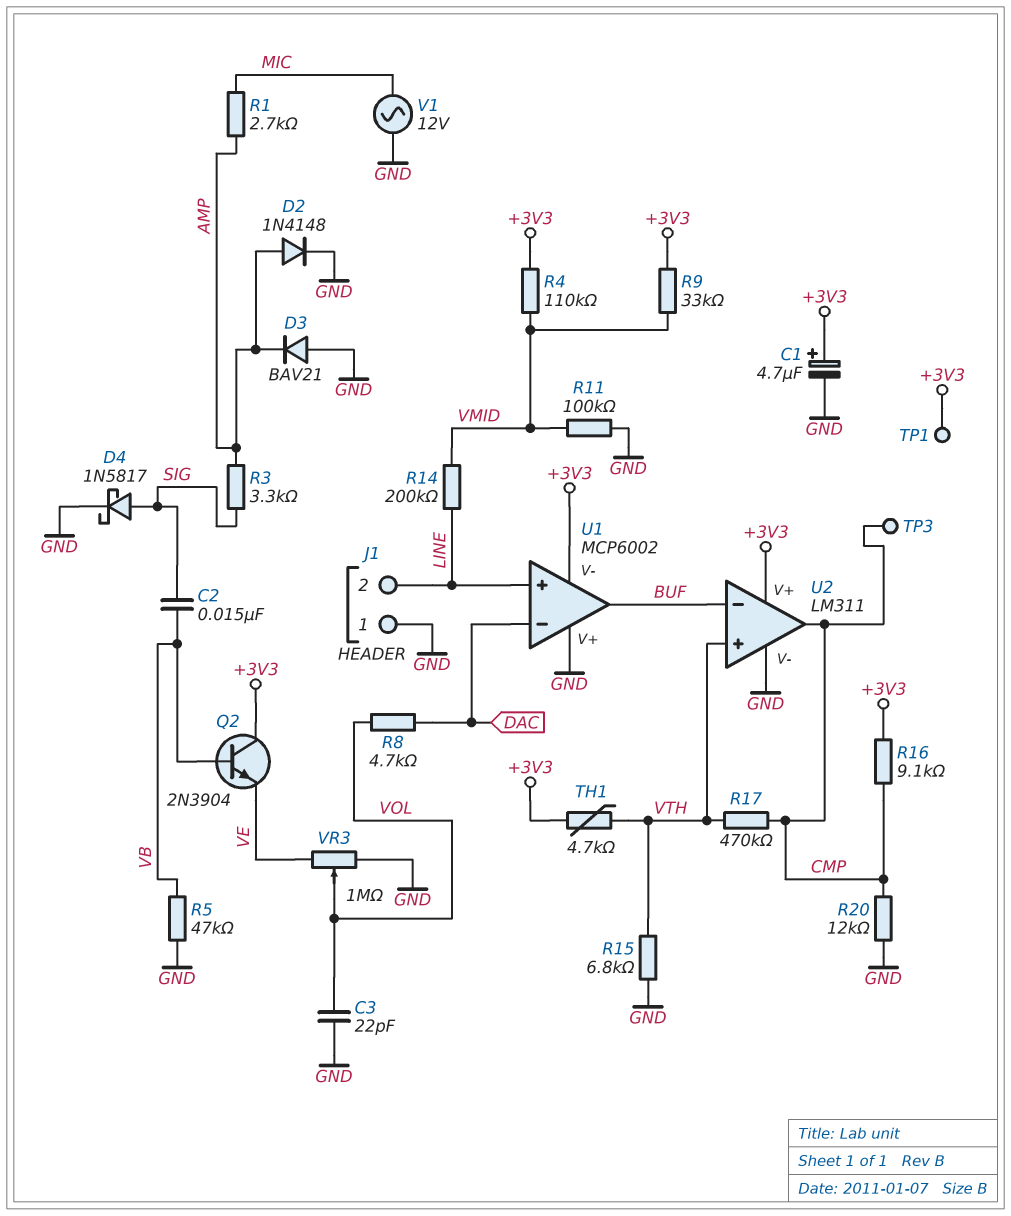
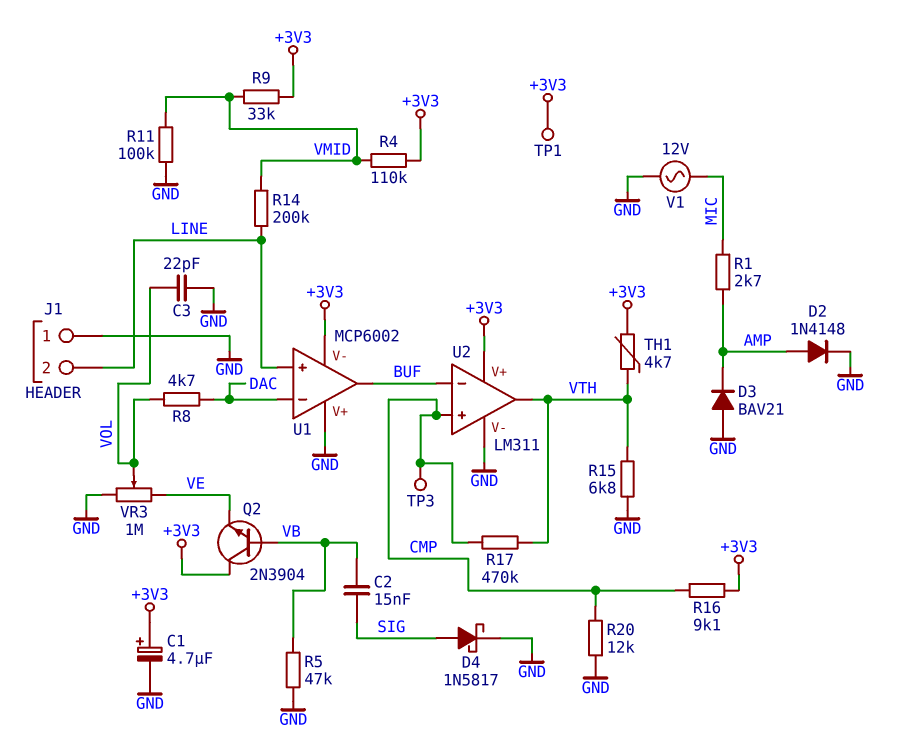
R3: 3.3k (AMP, SIG) -> none
U2 pin in+: VTH -> CMP
U2 pin out: CMP -> VTH

